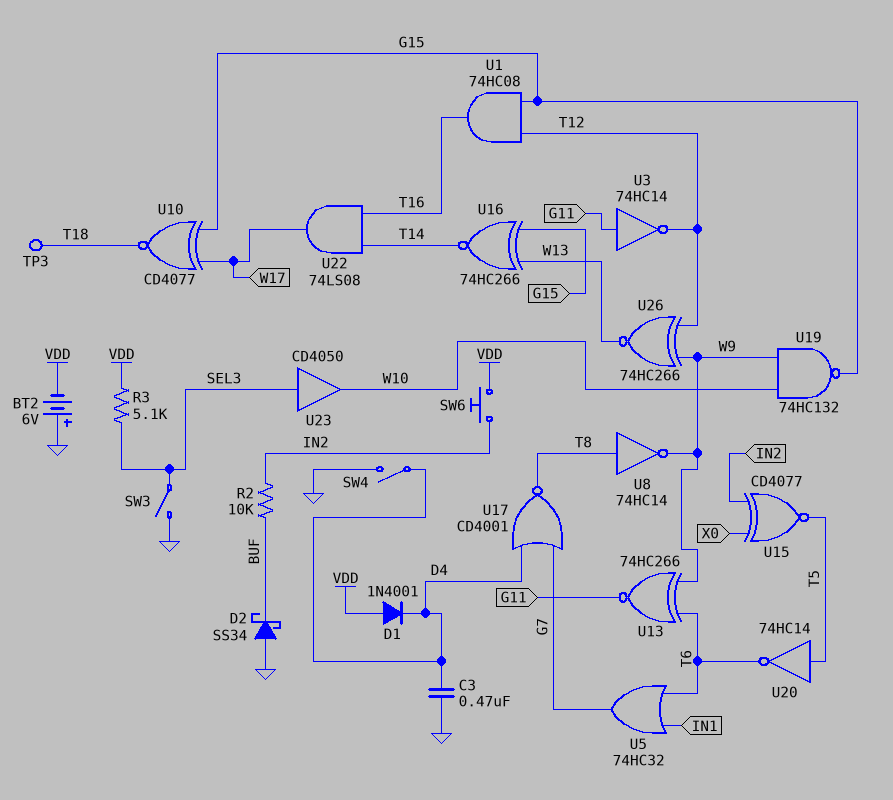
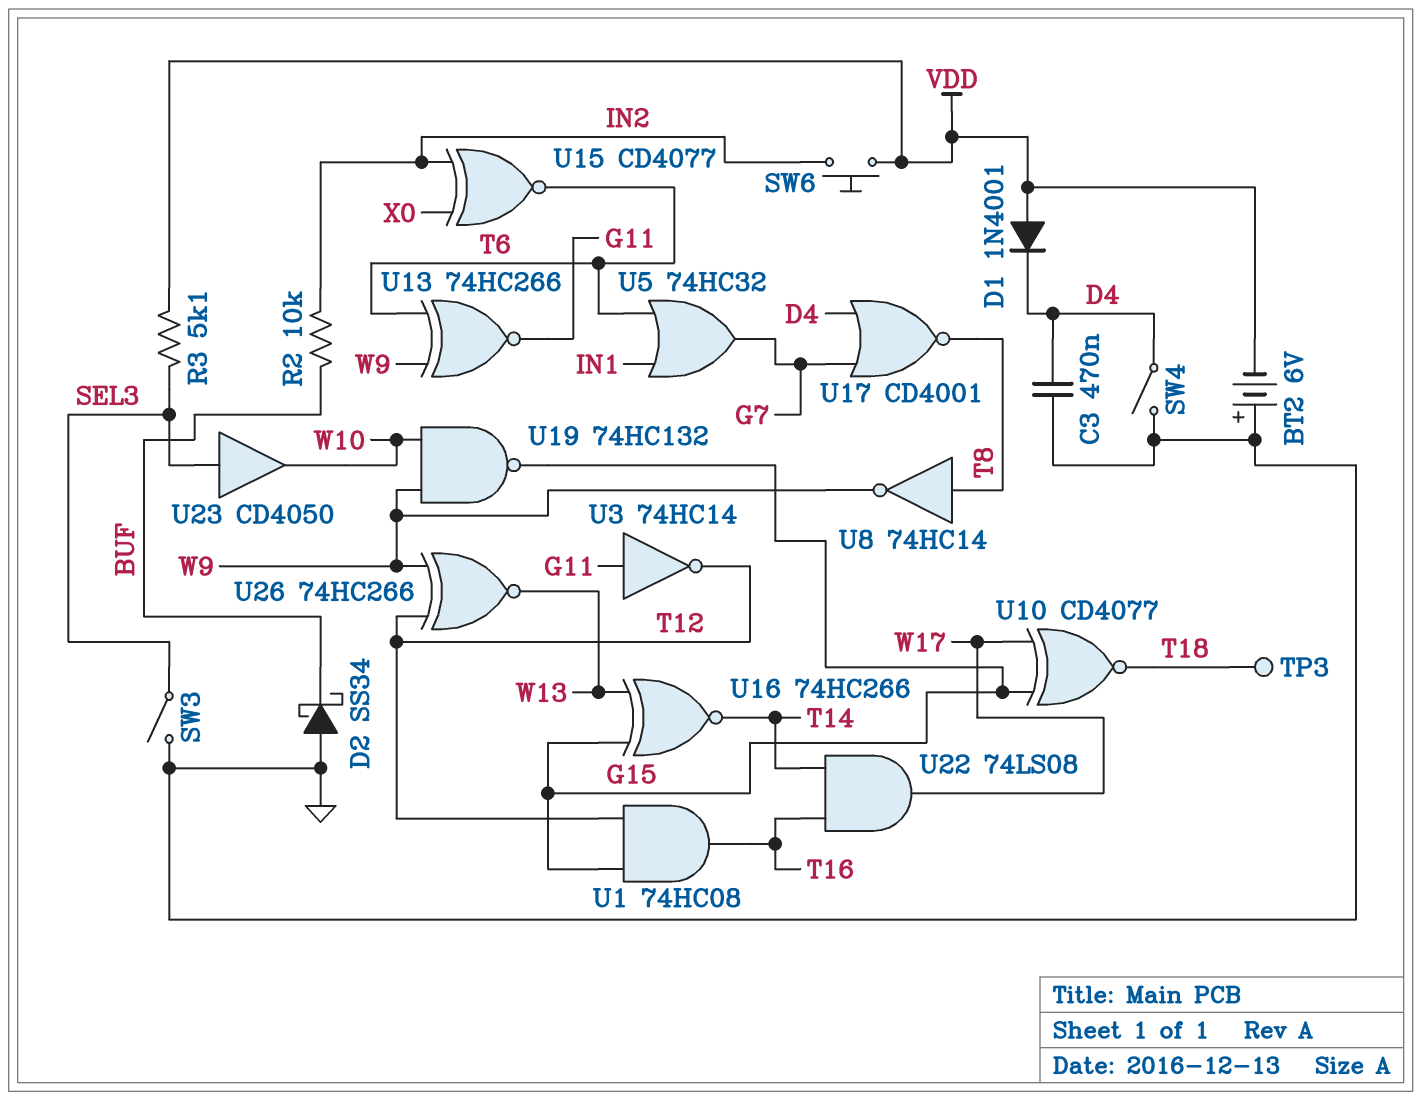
U15: XNOR CD4077 (in IN2, in X0, out T5) -> XNOR CD4077 (in IN2, in X0, out T6)
U20: NOT 74HC14 (in T5, out T6) -> none

